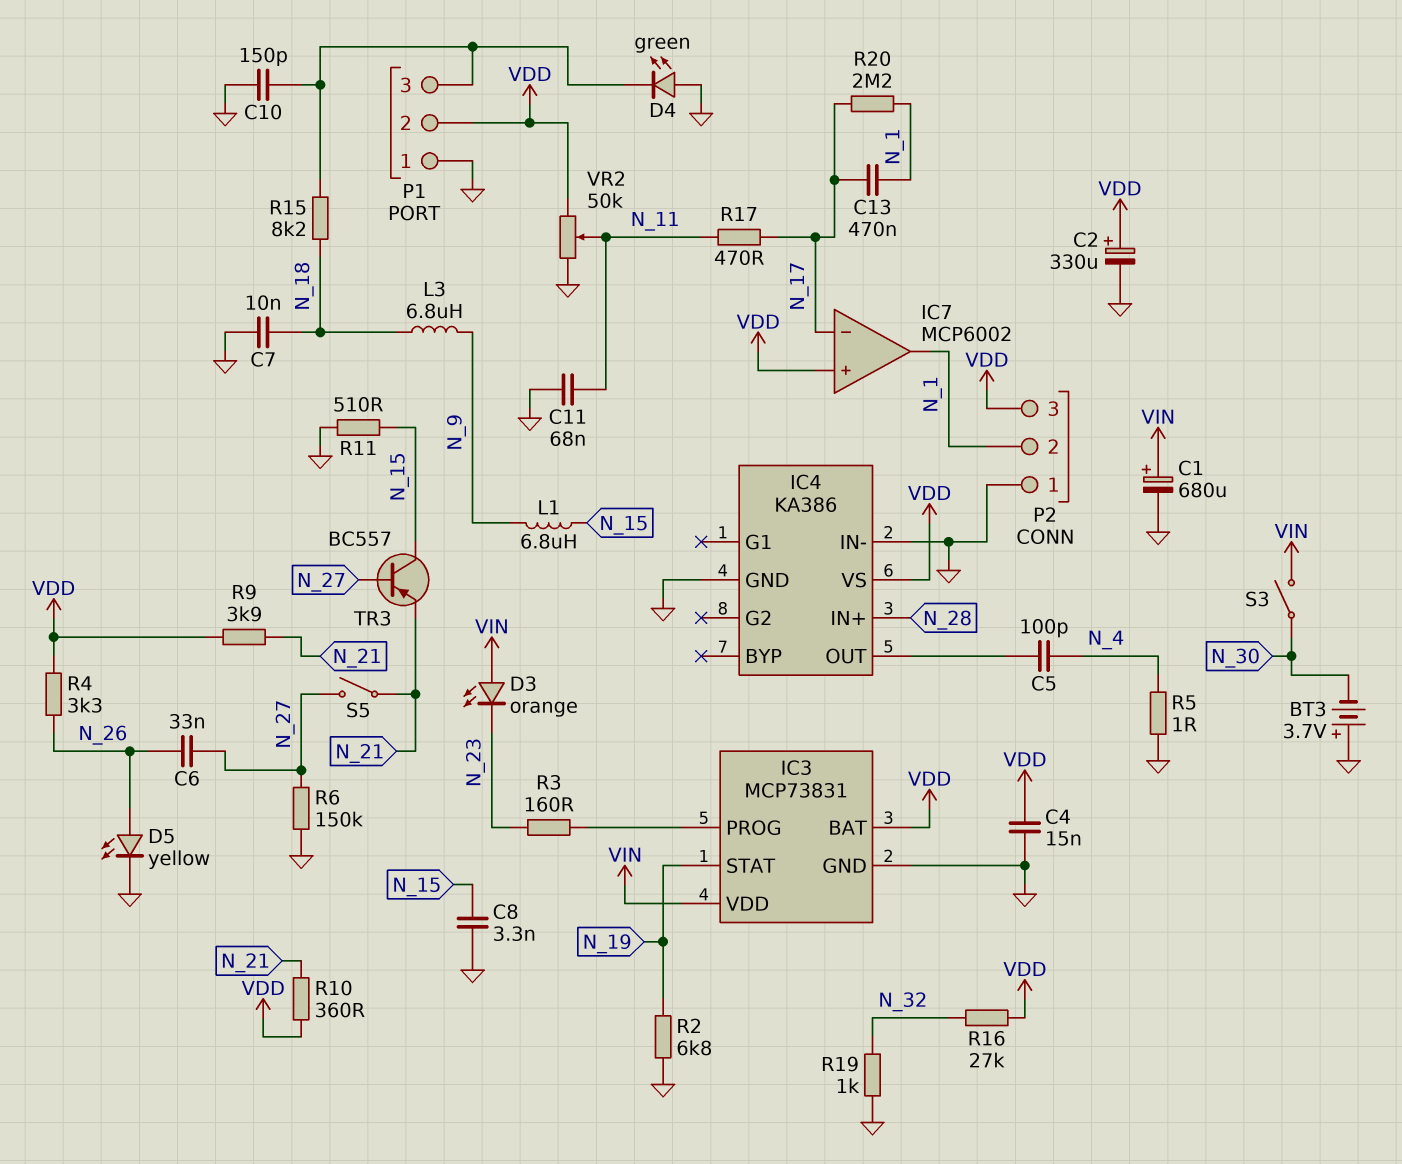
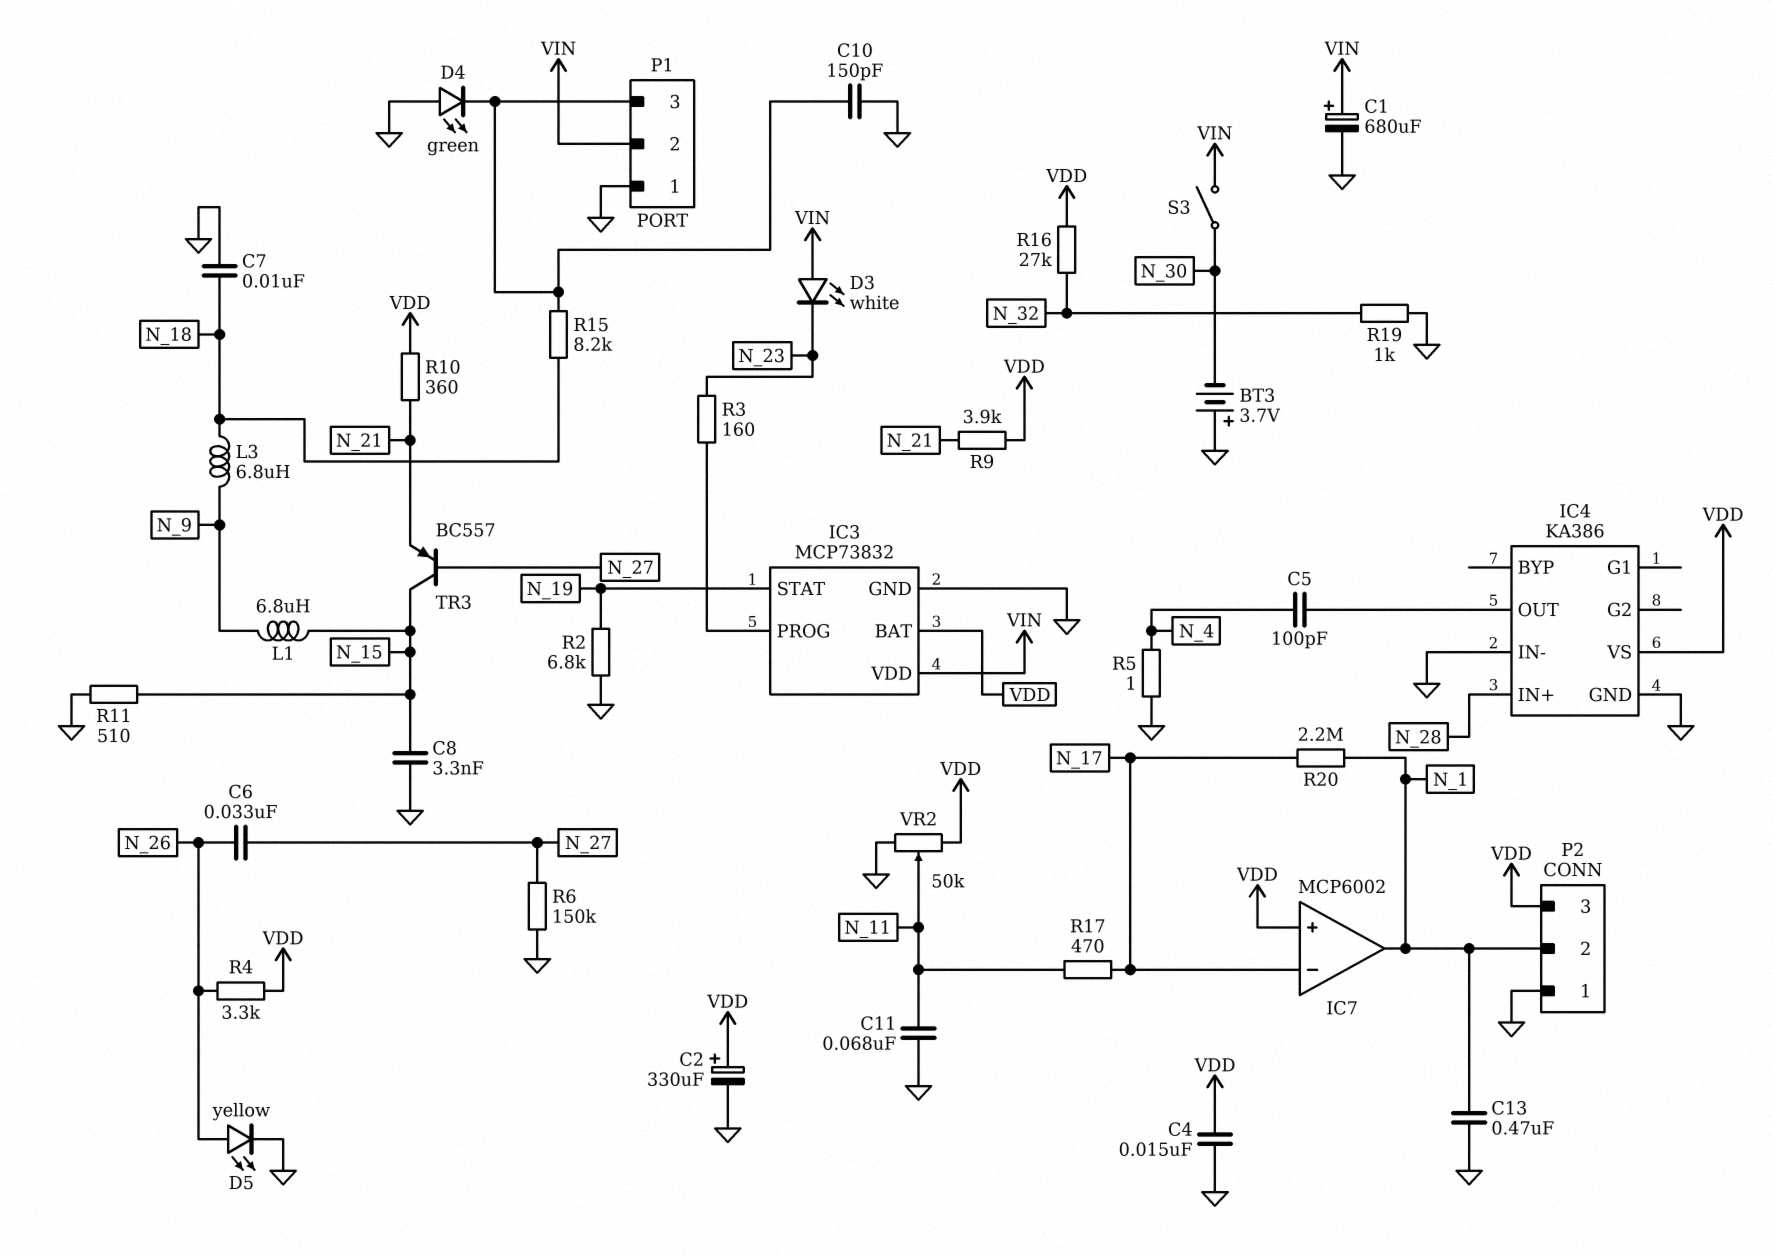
C13: 470nF (N_1, N_17) -> 470nF (GND, N_1)
D3: LED orange (A VIN, K N_23) -> LED white (A VIN, K N_23)
IC3: MCP73831 -> MCP73832
P1 pin 2: VDD -> VIN
S5: switch (N_21, N_27) -> none

